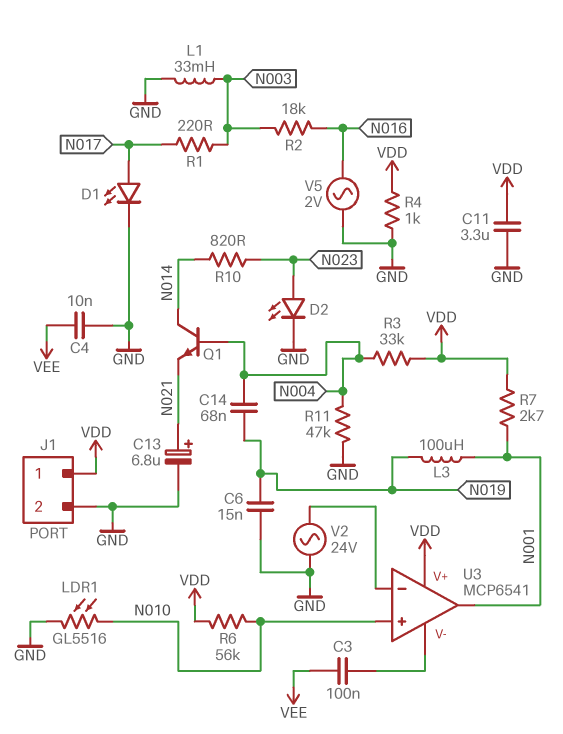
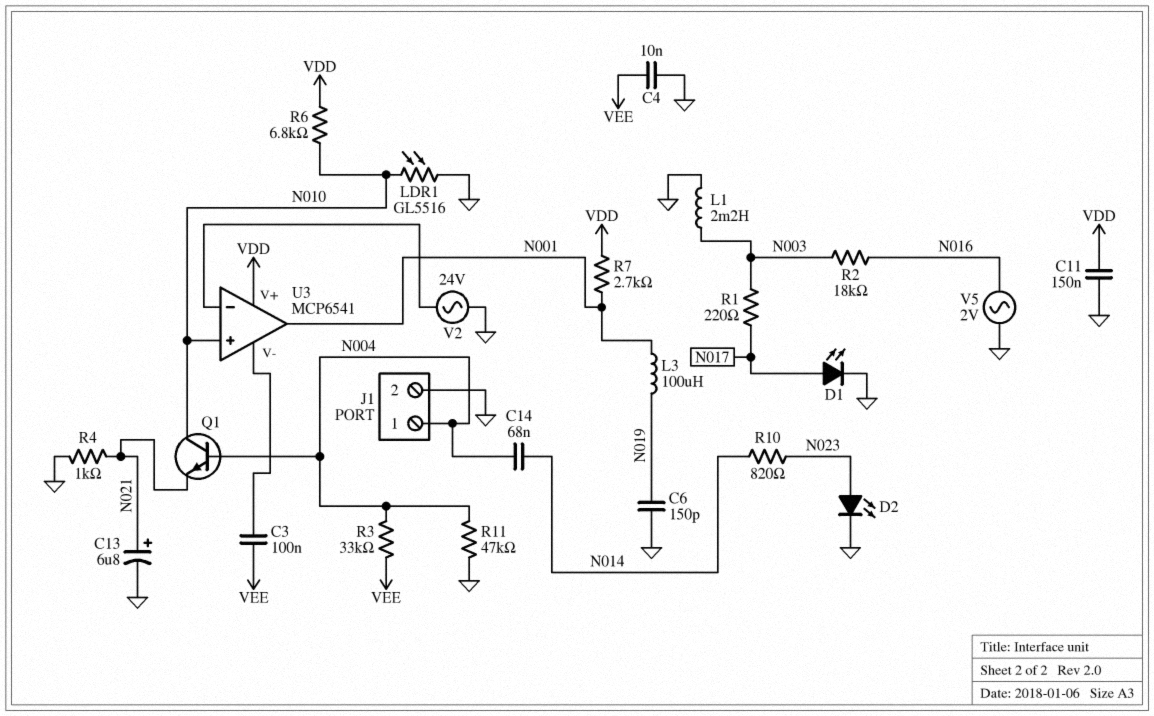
C6: 15nF (GND, N019) -> 150pF (GND, N019)
C11: 3.3uF (GND, VDD) -> 150nF (GND, VDD)
C14: 68nF (N004, N019) -> 68nF (N004, N014)
J1 pin 1: VDD -> N004
L1: 33mH (GND, N003) -> 2.2mH (GND, N003)
Q1: NPN (B N004, C N014, E N021) -> NPN (B N004, C N010, E N021)
R3: 33k (N004, VDD) -> 33k (N004, VEE)
R4: 1k (GND, VDD) -> 1k (GND, N021)
R6: 56k (N010, VDD) -> 6.8k (N010, VDD)

